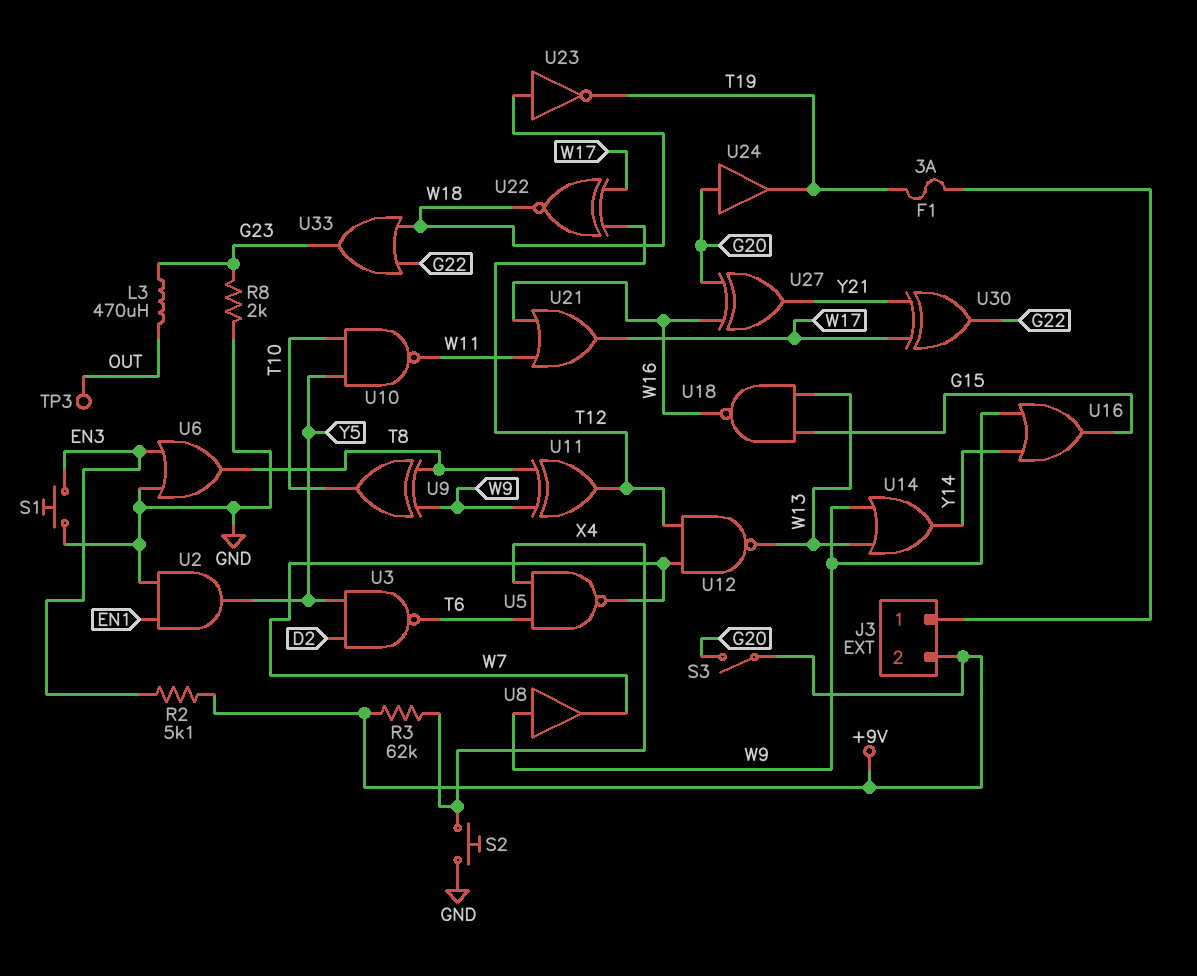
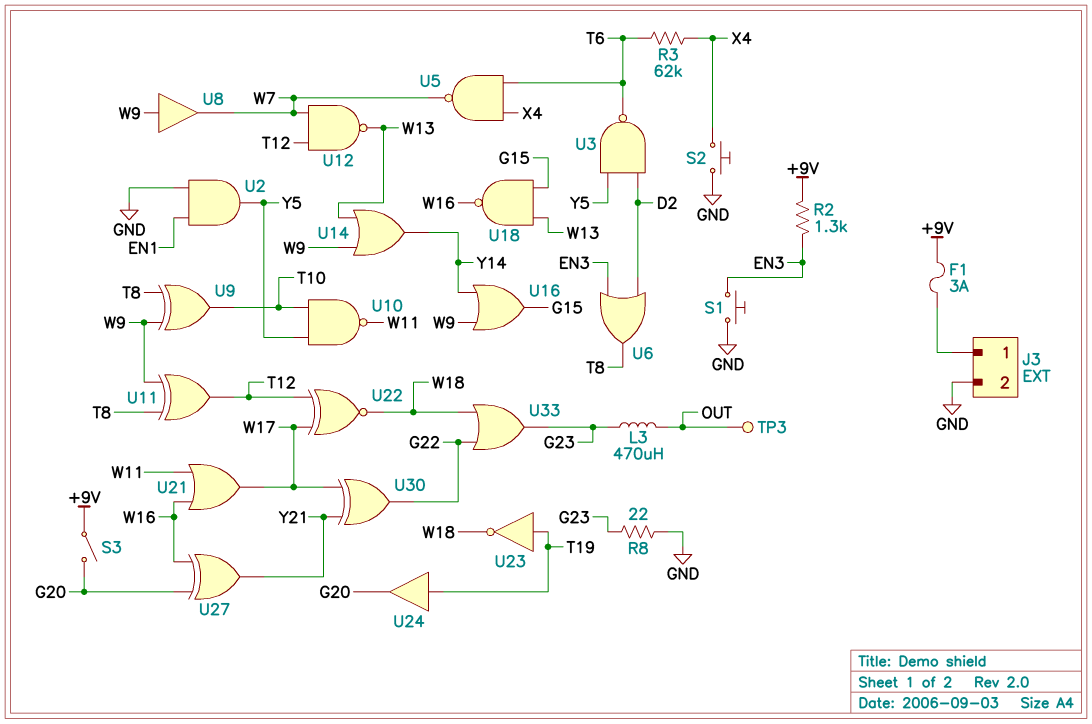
F1: 3A (J3/1, T19) -> 3A (+9V, J3/1)
J3 pin 2: +9V -> GND
R2: 5.1k (+9V, EN3) -> 1.3k (+9V, EN3)
R3: 62k (+9V, X4) -> 62k (T6, X4)
R8: 2k (G23, GND) -> 22 (G23, GND)
U6: OR (in EN3, in GND, out T8) -> OR (in D2, in EN3, out T8)
U23: NOT (in W18, out T19) -> NOT (in T19, out W18)
U24: buffer (in G20, out T19) -> buffer (in T19, out G20)

